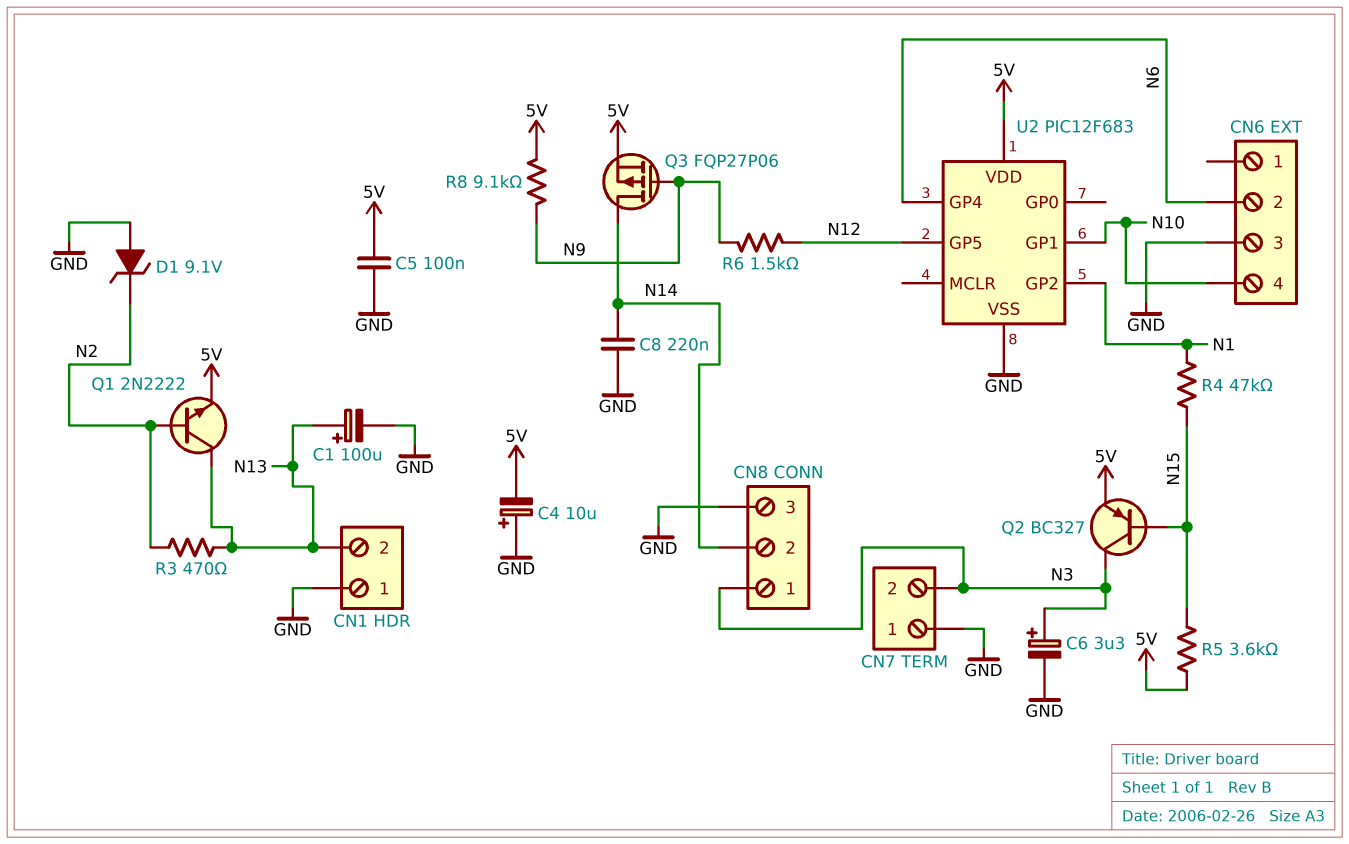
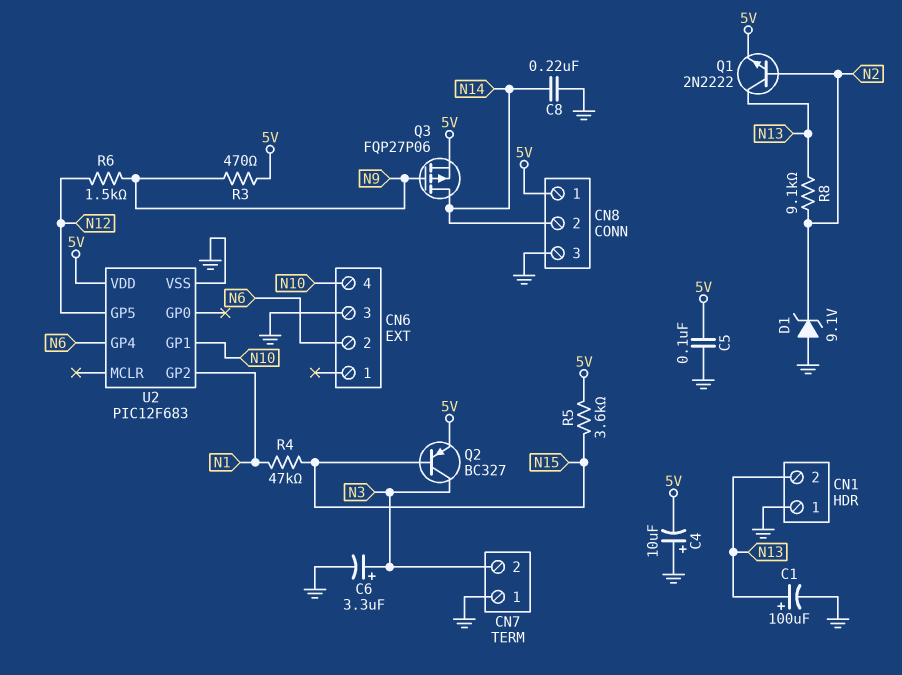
CN8 pin 1: N3 -> 5V
R3: 470 (N2, N13) -> 470 (5V, N9)
R8: 9.1k (5V, N9) -> 9.1k (N2, N13)

